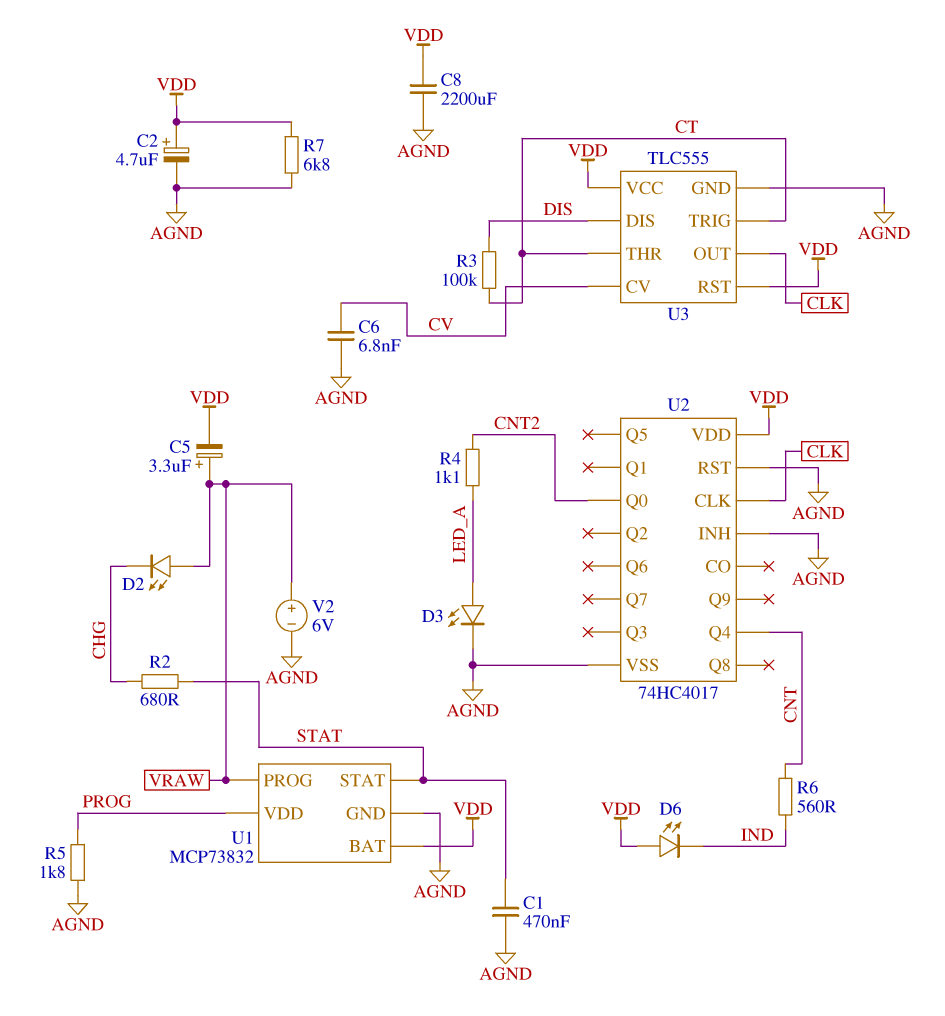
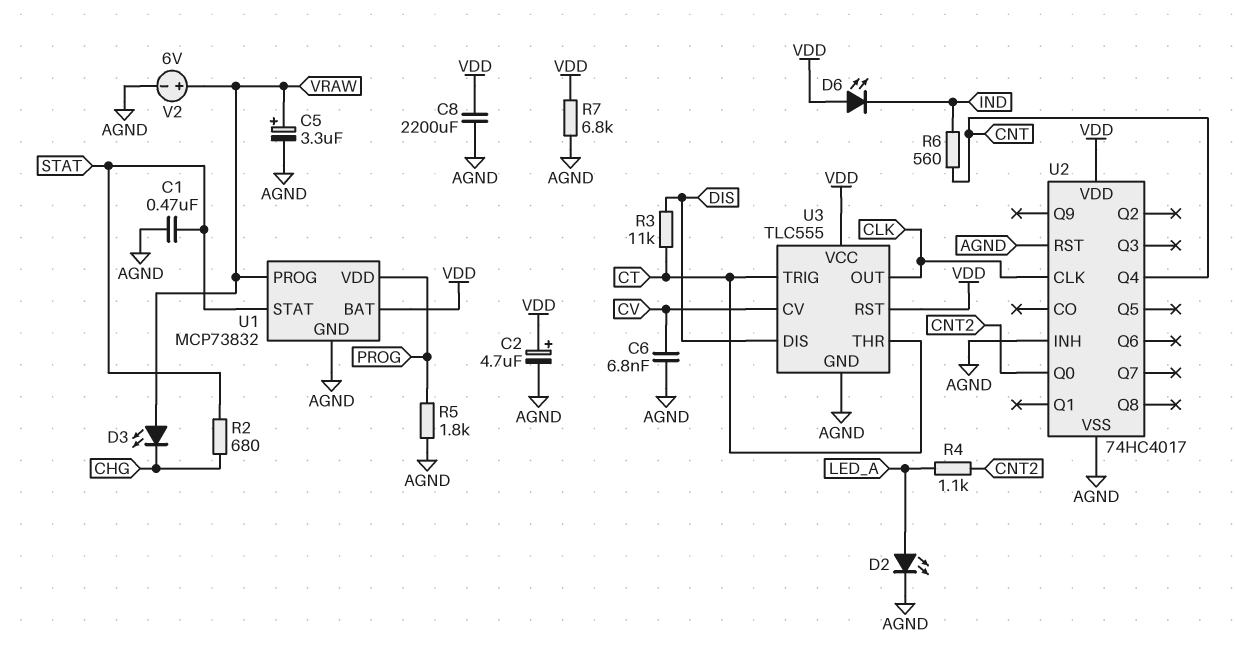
C5: 3.3uF (plus VRAW, minus VDD) -> 3.3uF (plus VRAW, minus AGND)
D2: LED (A VRAW, K CHG) -> LED (A LED_A, K AGND)
D3: LED (A LED_A, K AGND) -> LED (A VRAW, K CHG)
R3: 100k (CT, DIS) -> 11k (CT, DIS)

